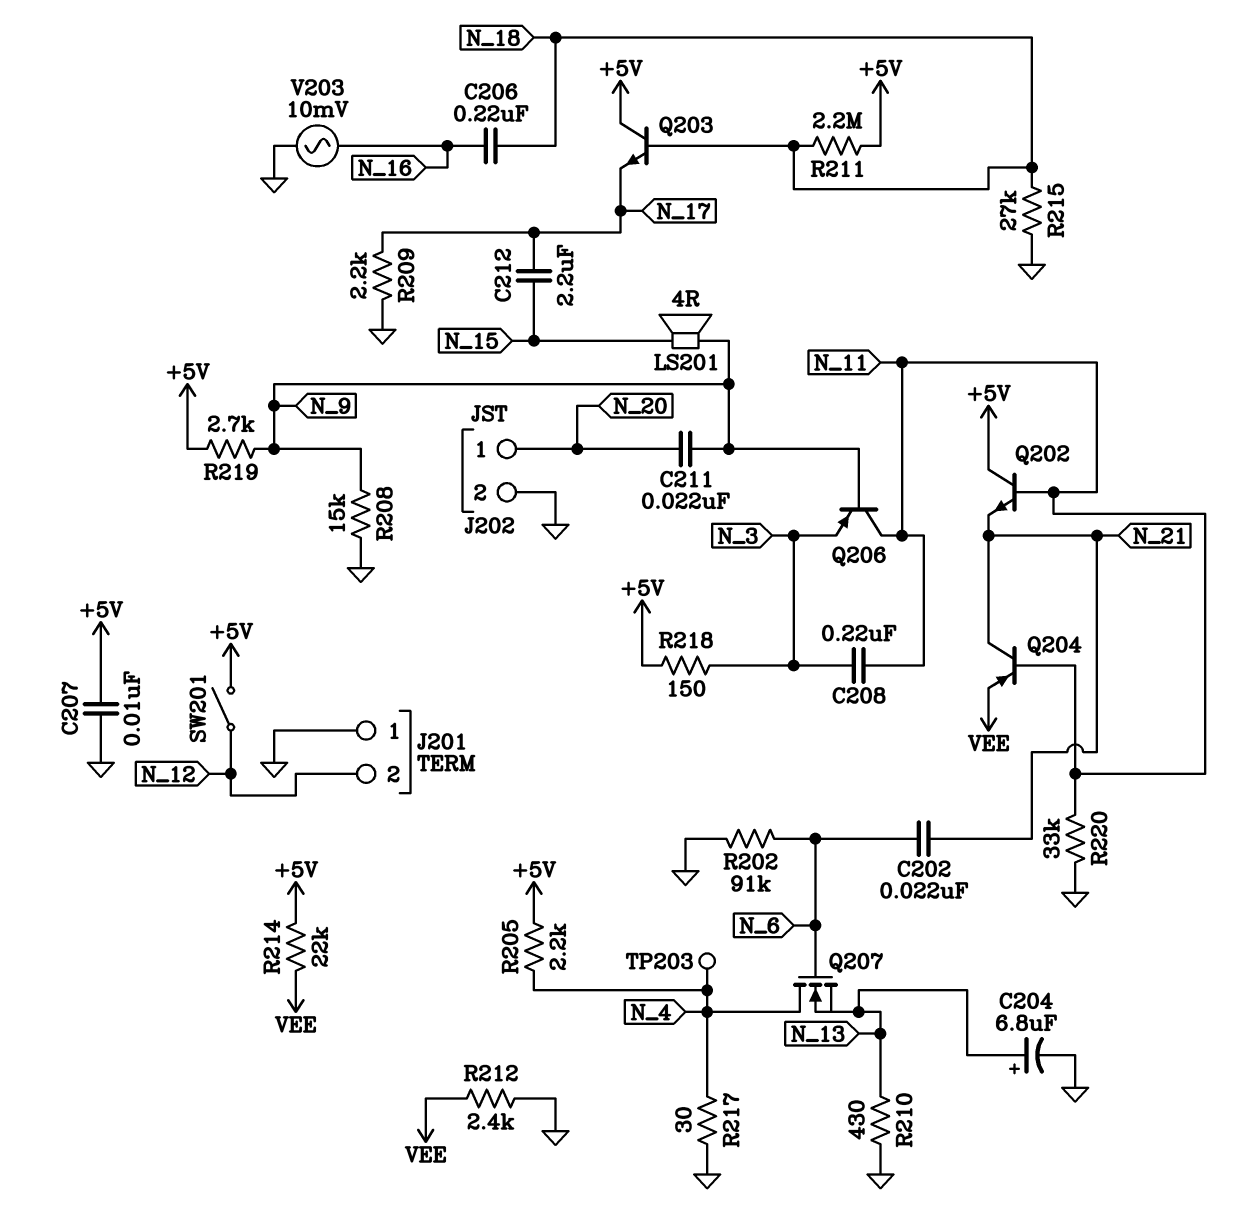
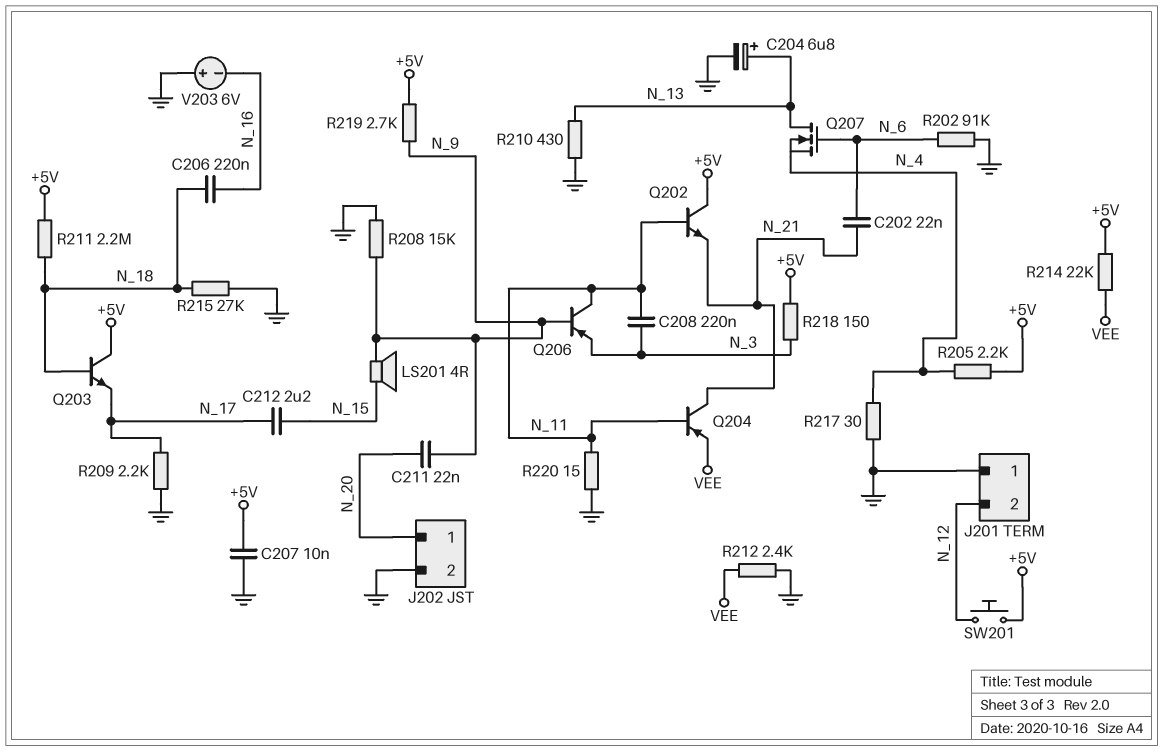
Q207: NMOS (G N_6, D N_4, S N_13) -> NMOS (G N_6, D N_13, S N_4)
R220: 33k (GND, N_11) -> 15 (GND, N_11)
SW201: switch (+5V, N_12) -> button (+5V, N_12)
TP203: test point (N_4) -> none
V203: AC 10mV (GND, N_16) -> 6V (plus GND, minus N_16)

